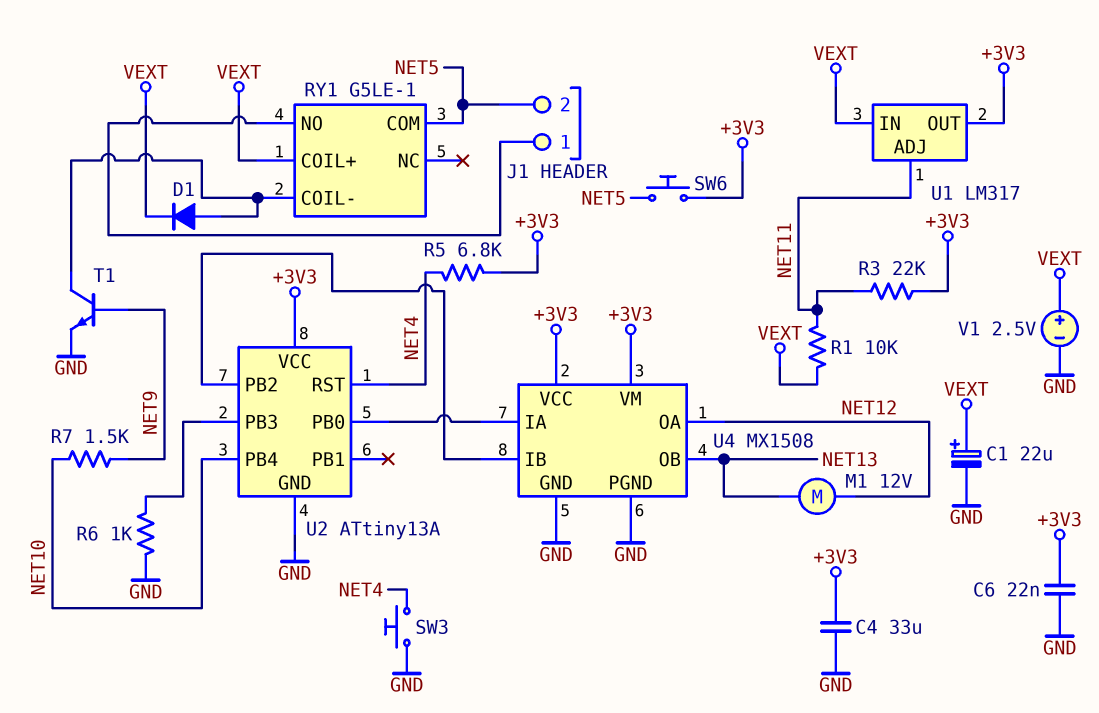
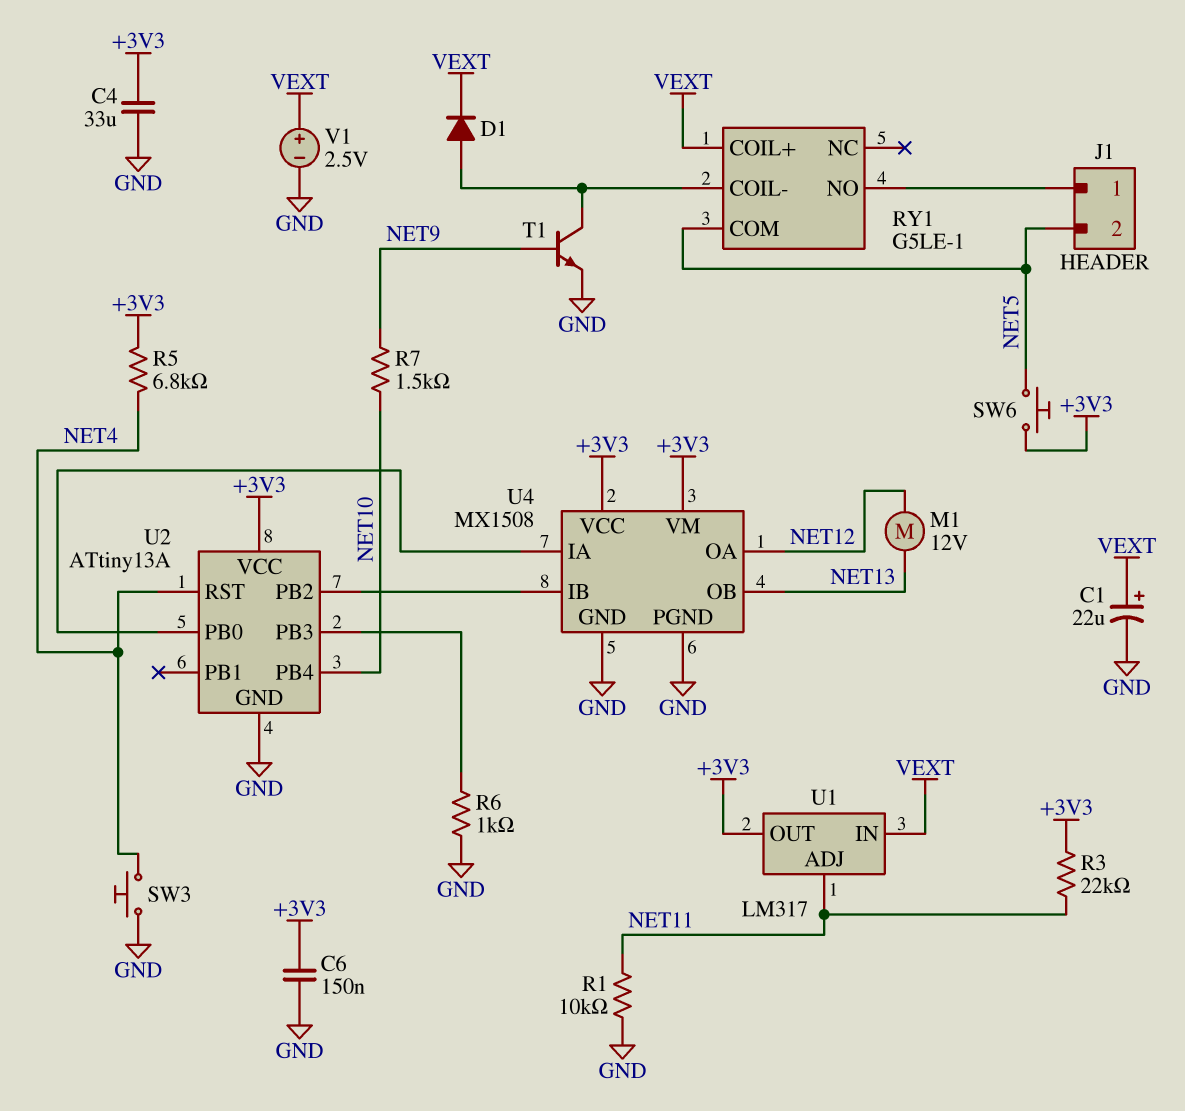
C6: 22nF (+3V3, GND) -> 150nF (+3V3, GND)
R1: 10k (NET11, VEXT) -> 10k (GND, NET11)

